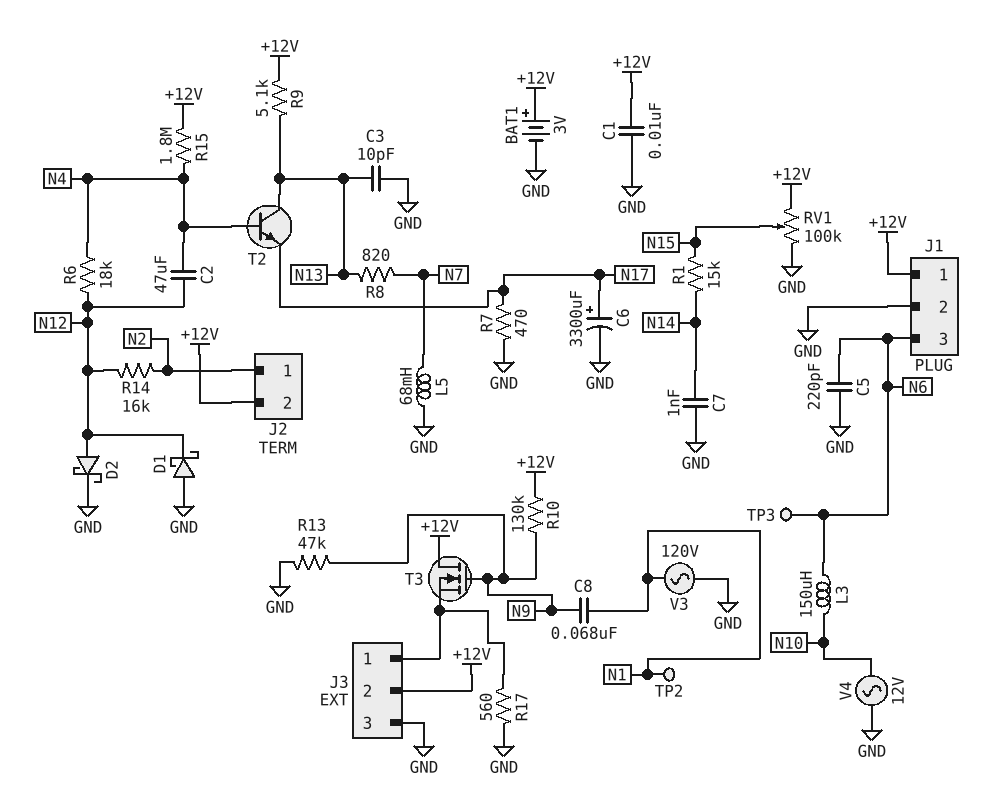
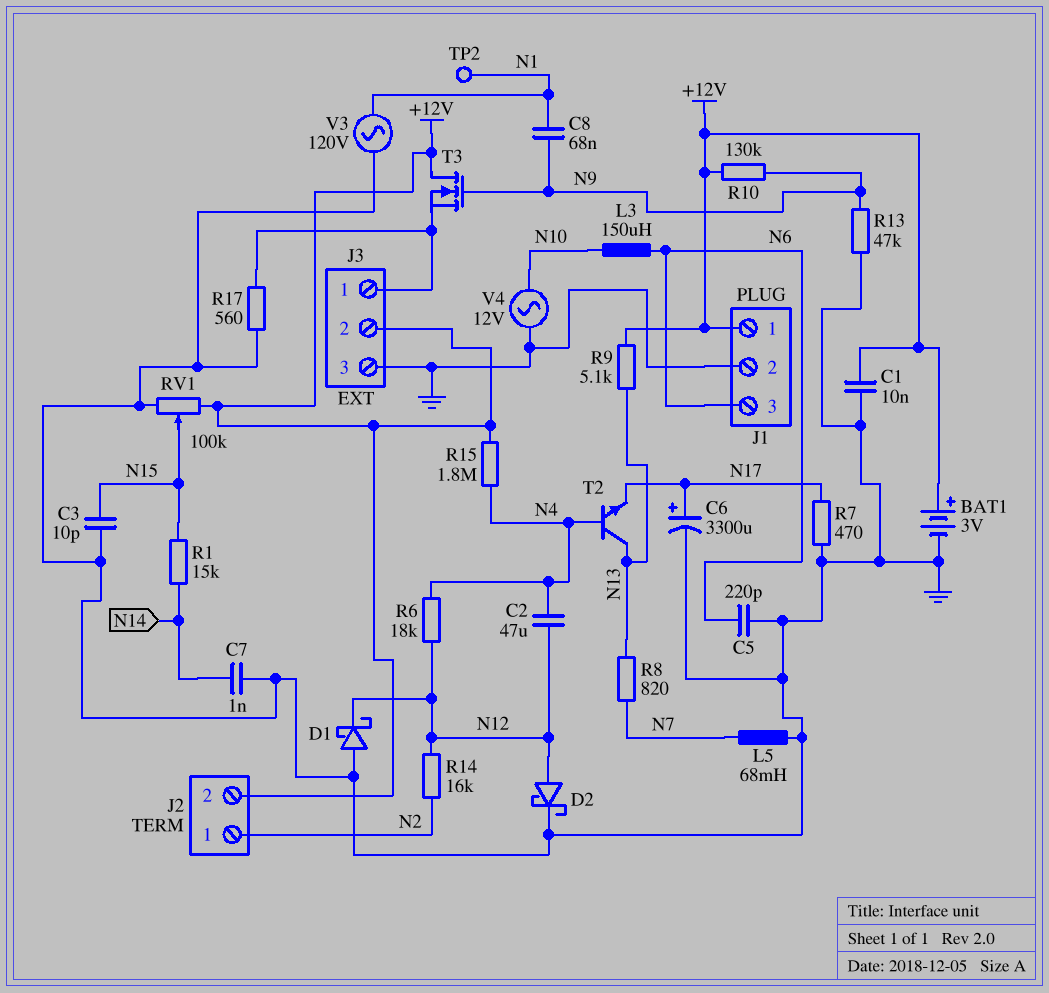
C3: 10pF (GND, N13) -> 10pF (GND, N15)
TP3: test point (N6) -> none

